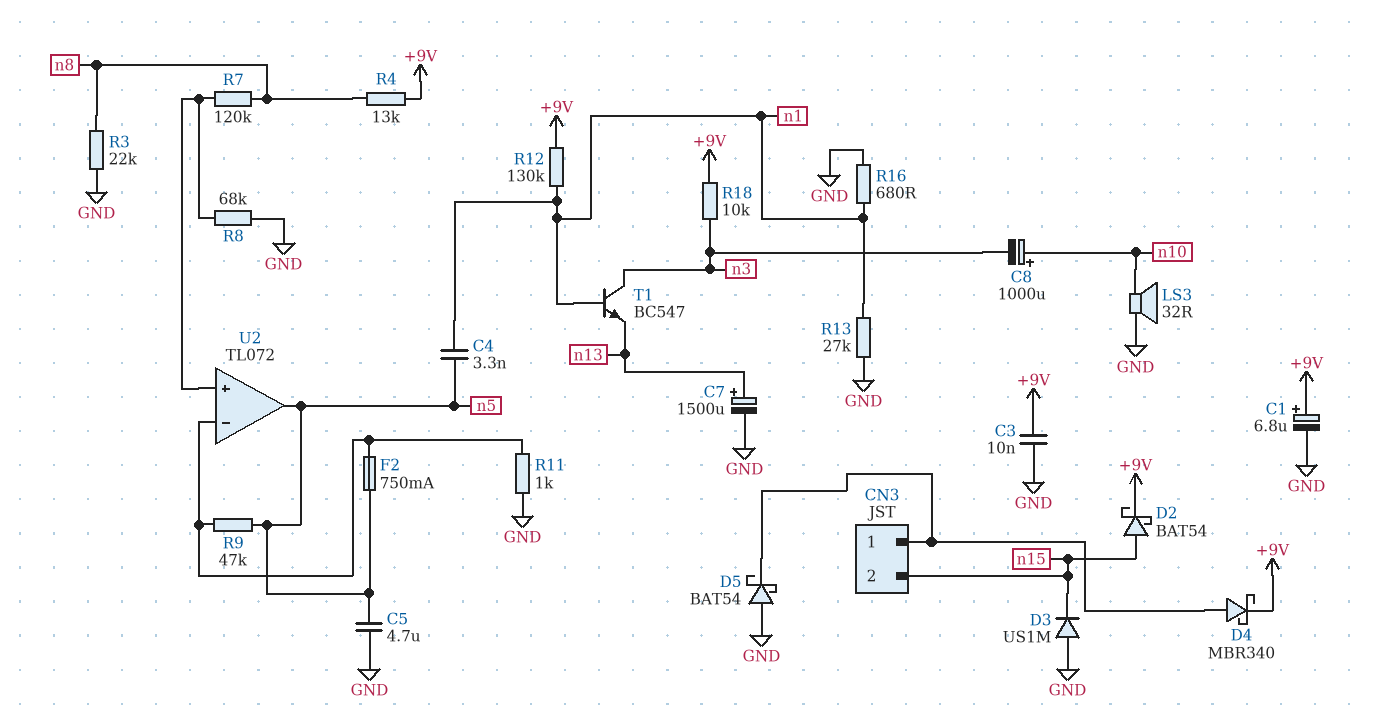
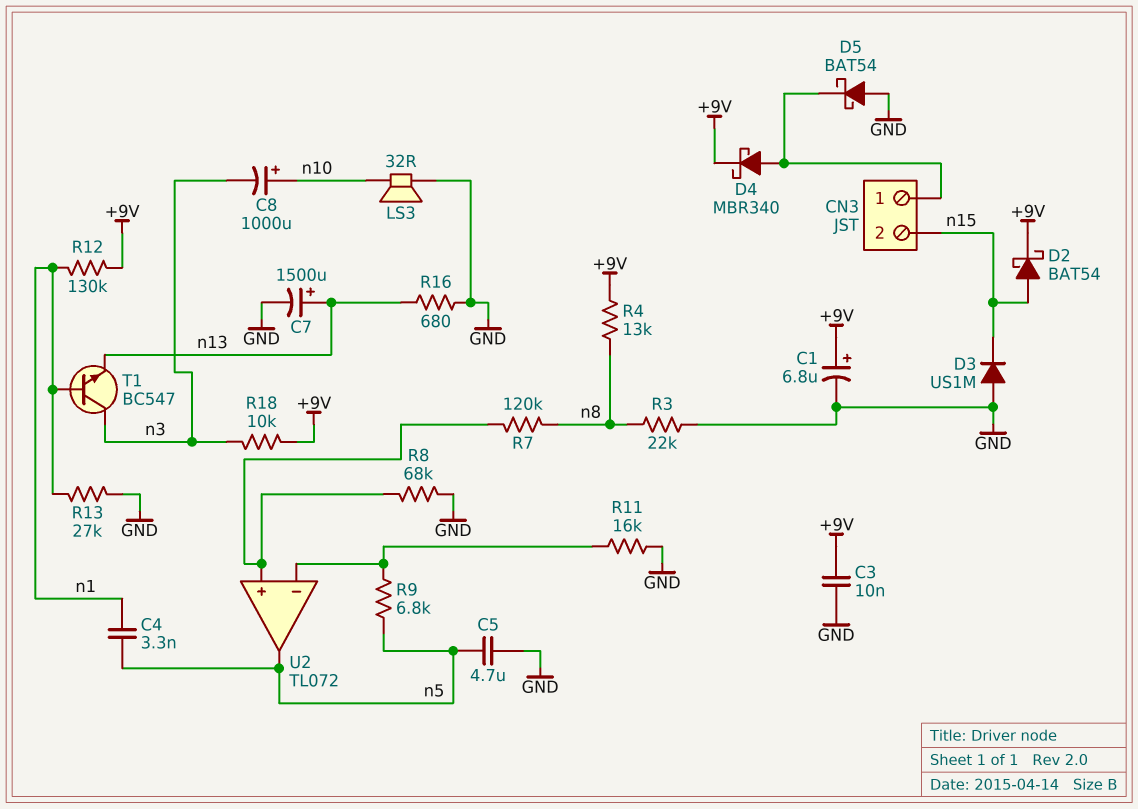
F2: 750mA (U2/in-, n5) -> none
R9: 47k (U2/in-, n5) -> 6.8k (U2/in-, n5)
R11: 1k (GND, U2/in-) -> 16k (GND, U2/in-)
R16: 680 (GND, n1) -> 680 (GND, n13)

